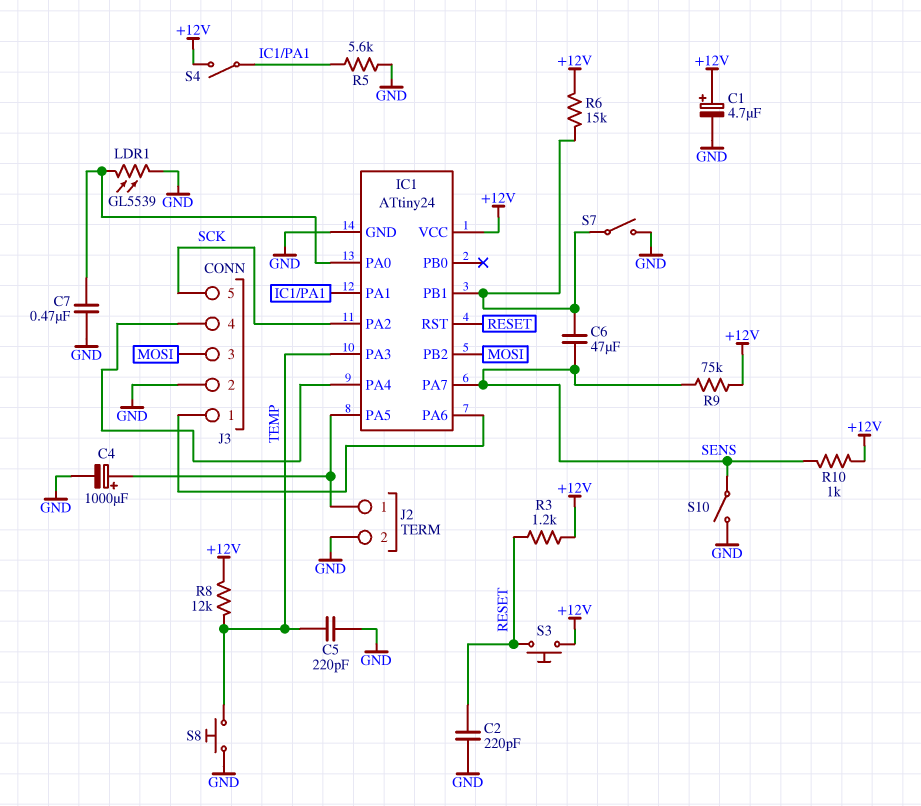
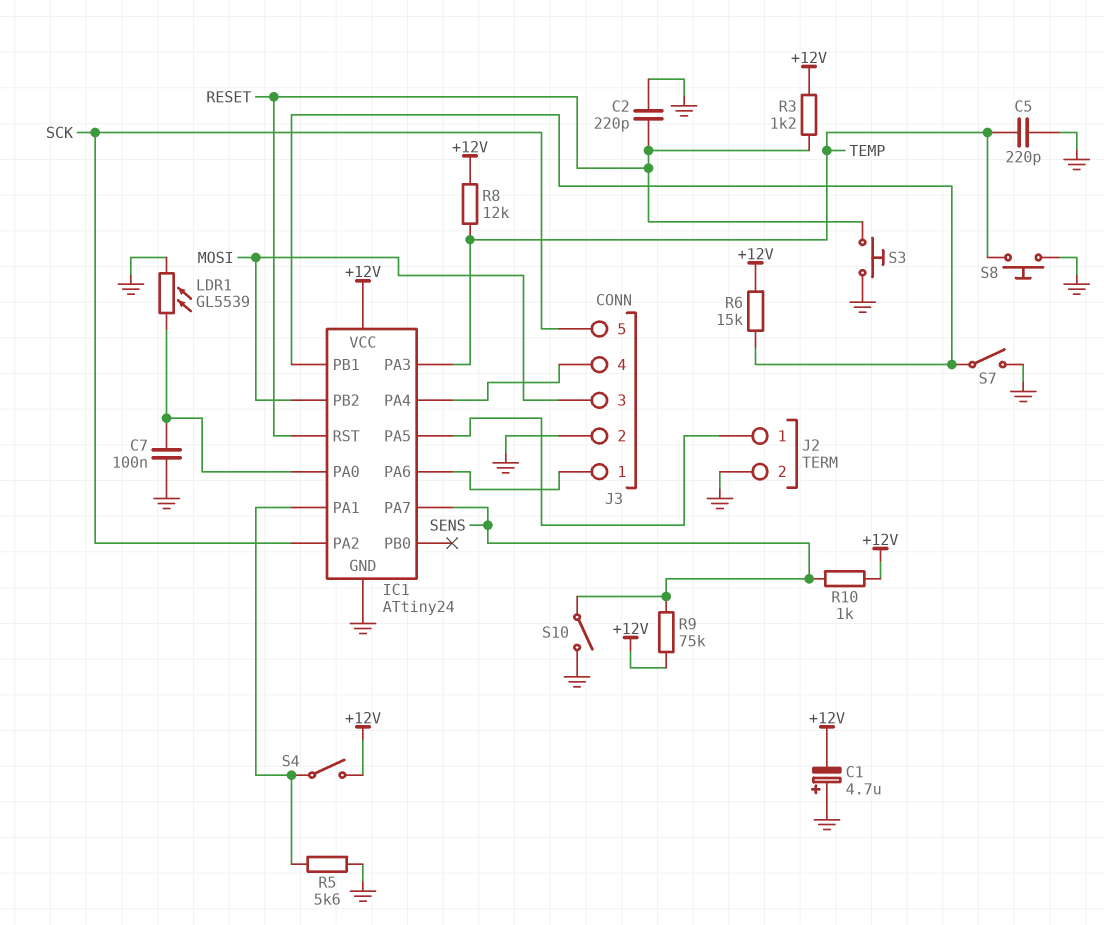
C1: 4.7uF (plus +12V, minus GND) -> 4.7uF (plus GND, minus +12V)
C4: 1000uF (plus IC1/PA5, minus GND) -> none
C6: 47uF (IC1/PB1, SENS) -> none
C7: 470nF (GND, IC1/PA0) -> 100nF (GND, IC1/PA0)
S3: button (+12V, RESET) -> button (GND, RESET)

